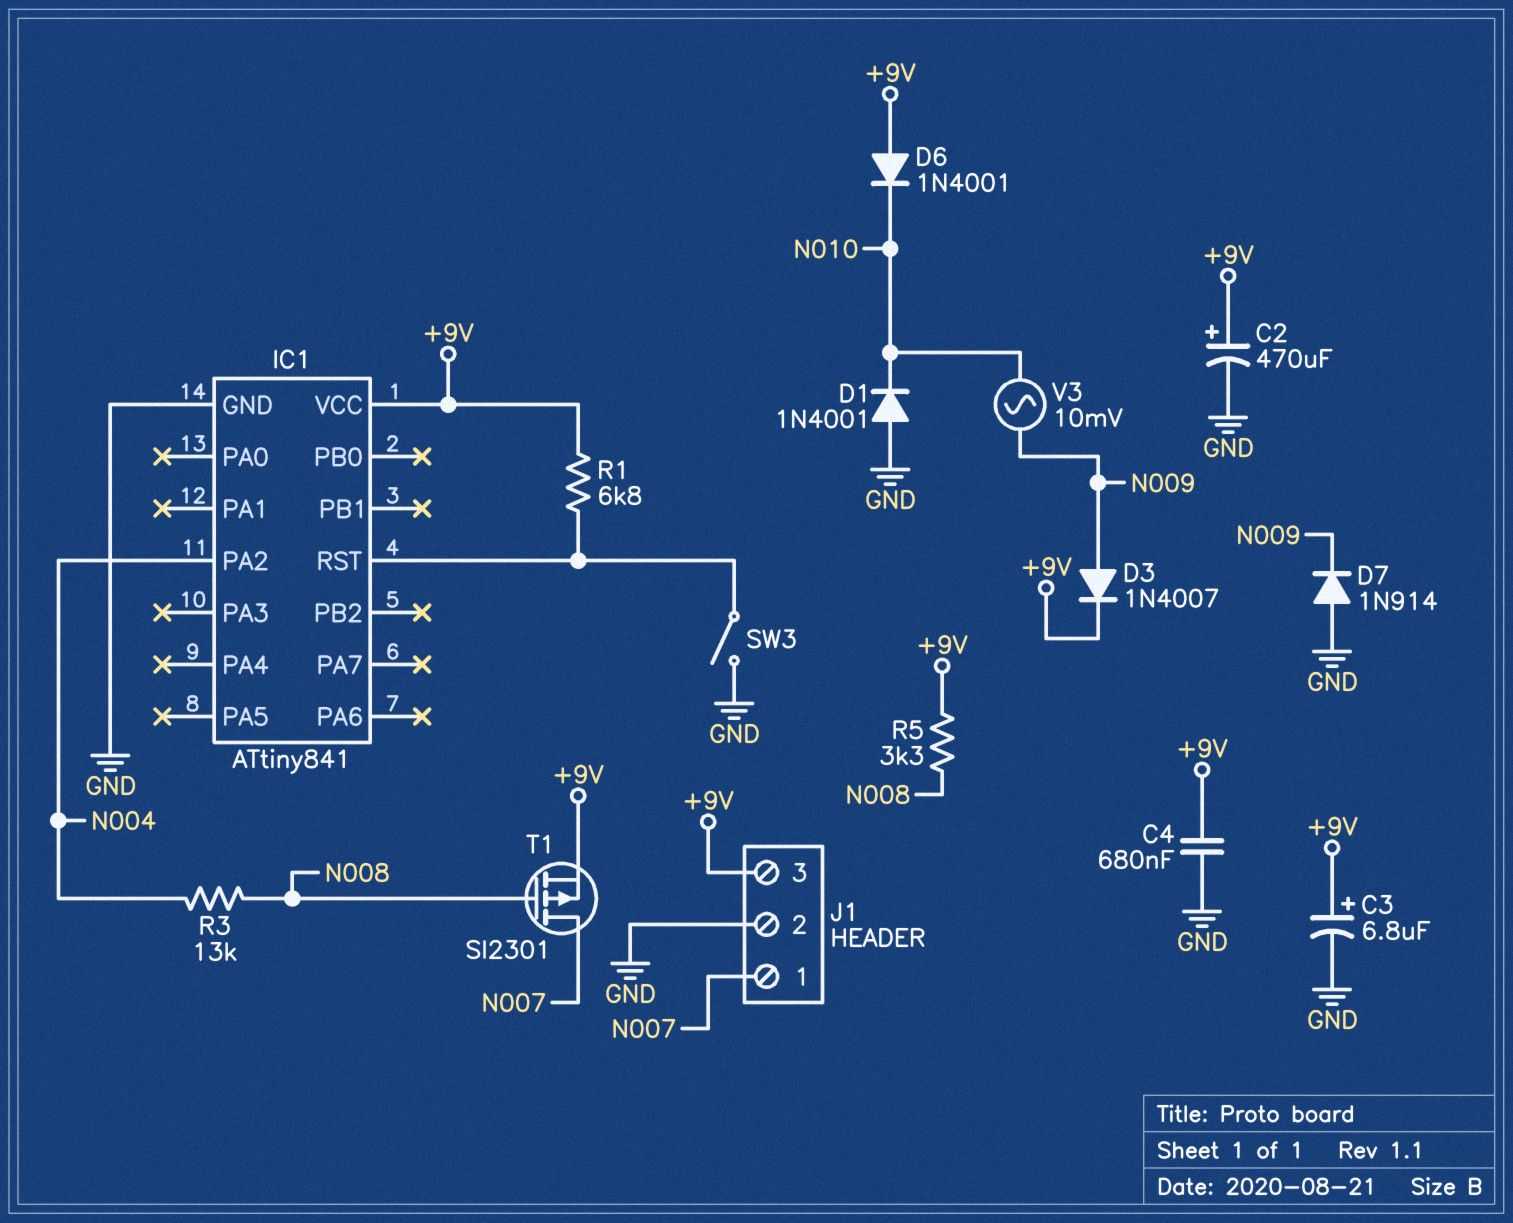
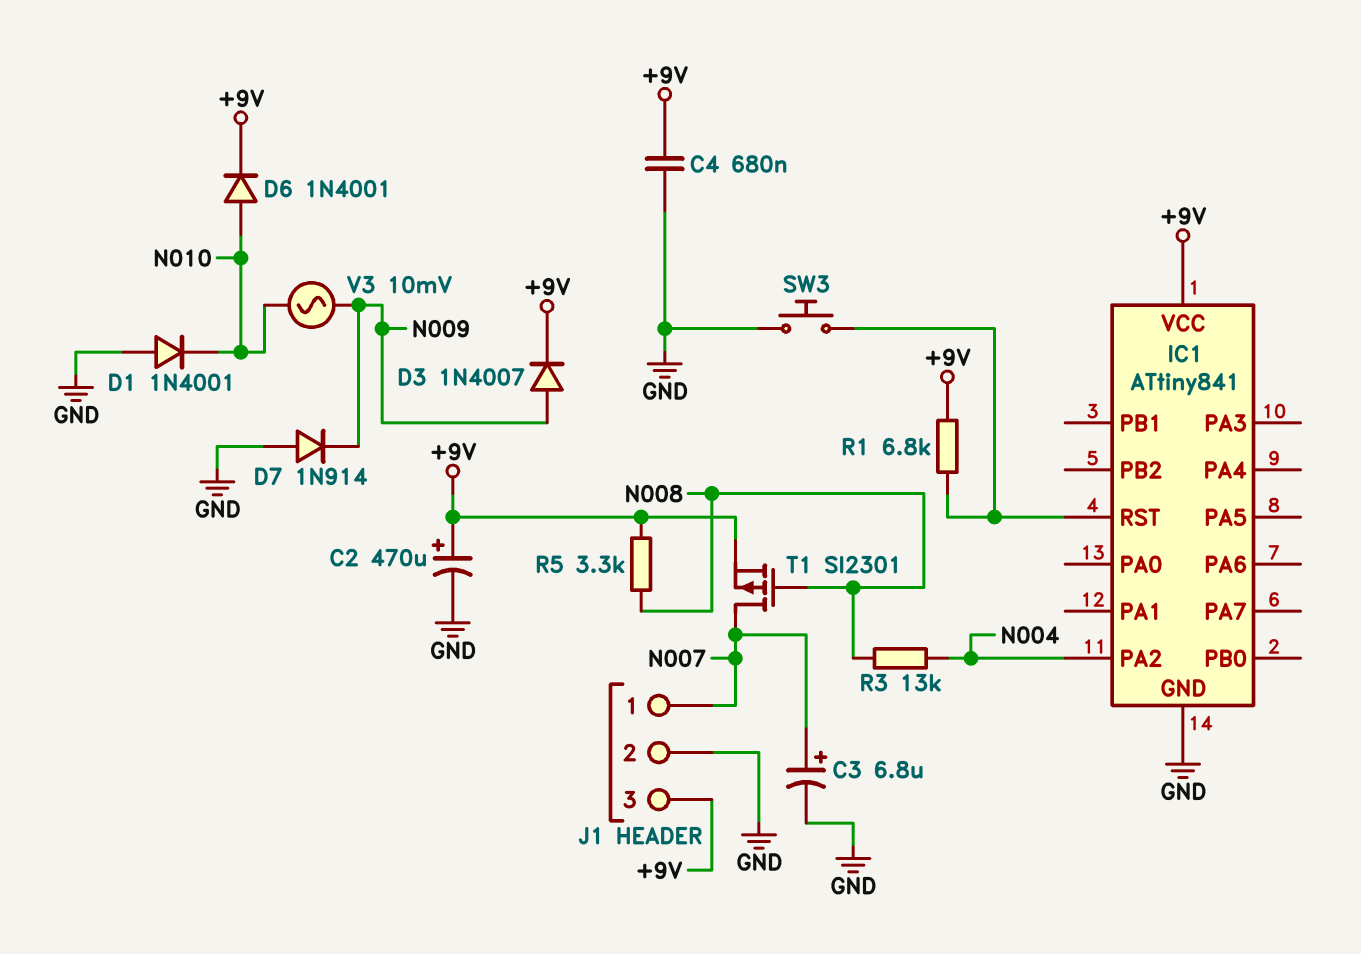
C3: 6.8uF (plus +9V, minus GND) -> 6.8uF (plus N007, minus GND)
D6: diode 1N4001 (A +9V, K N010) -> diode 1N4001 (A N010, K +9V)
SW3: switch (GND, IC1/RST) -> button (GND, IC1/RST)

